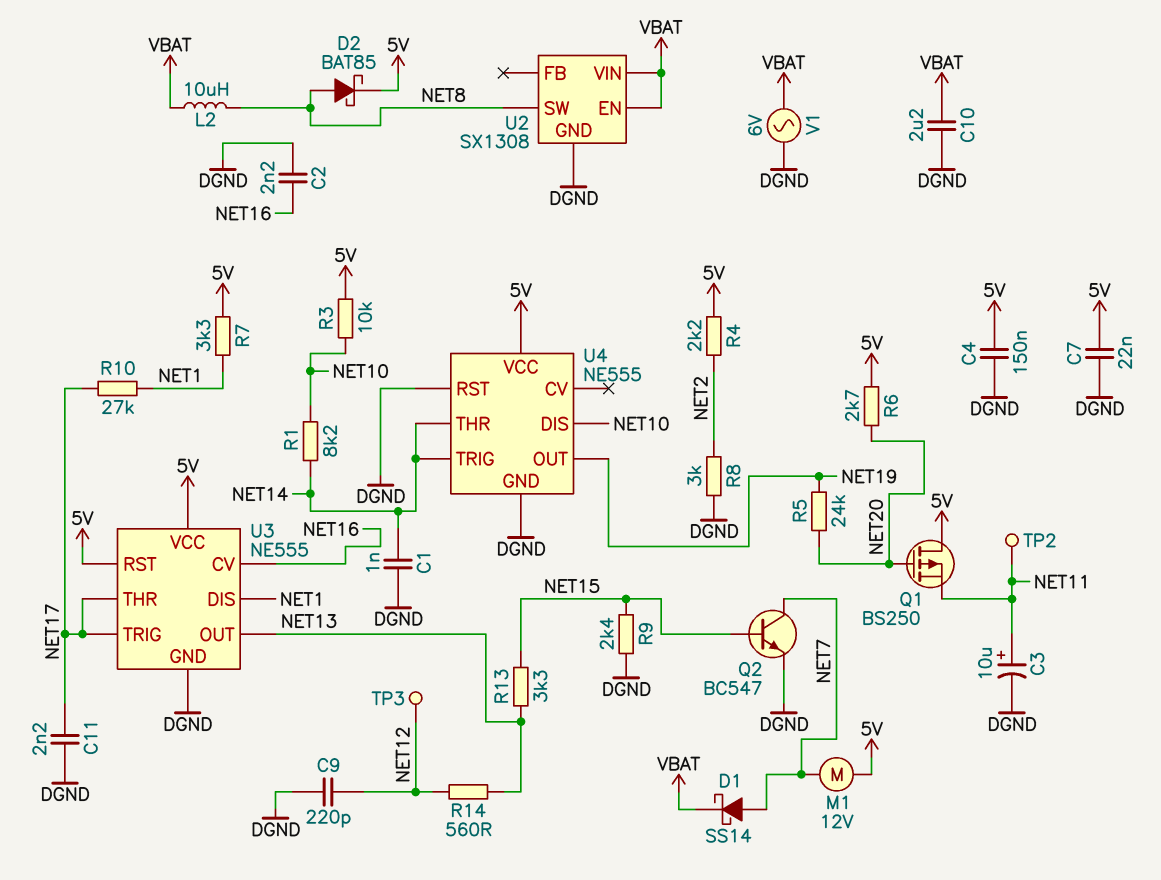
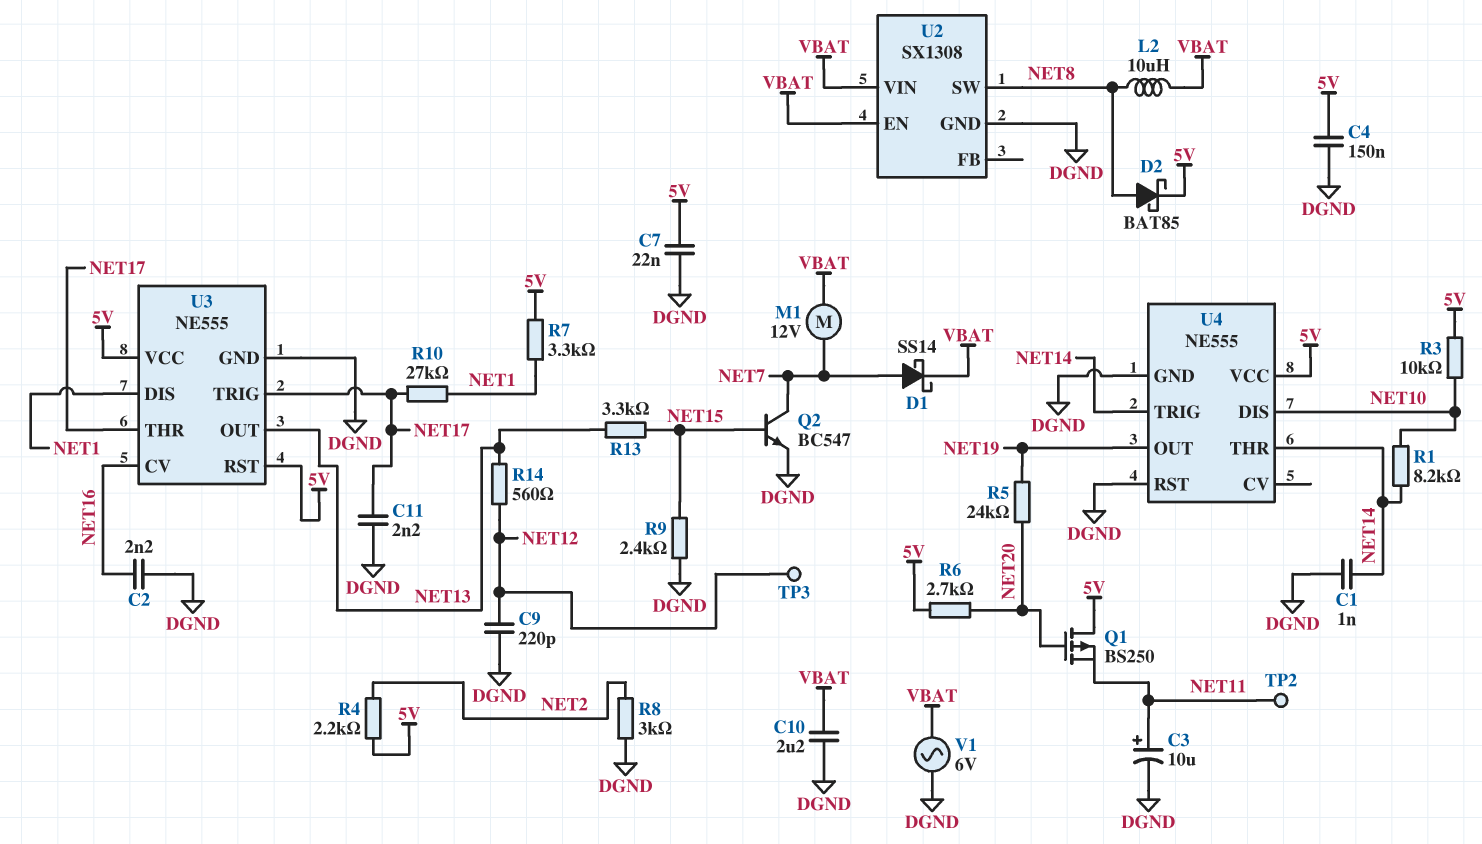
M1: motor 12V (5V, NET7) -> motor 12V (NET7, VBAT)

